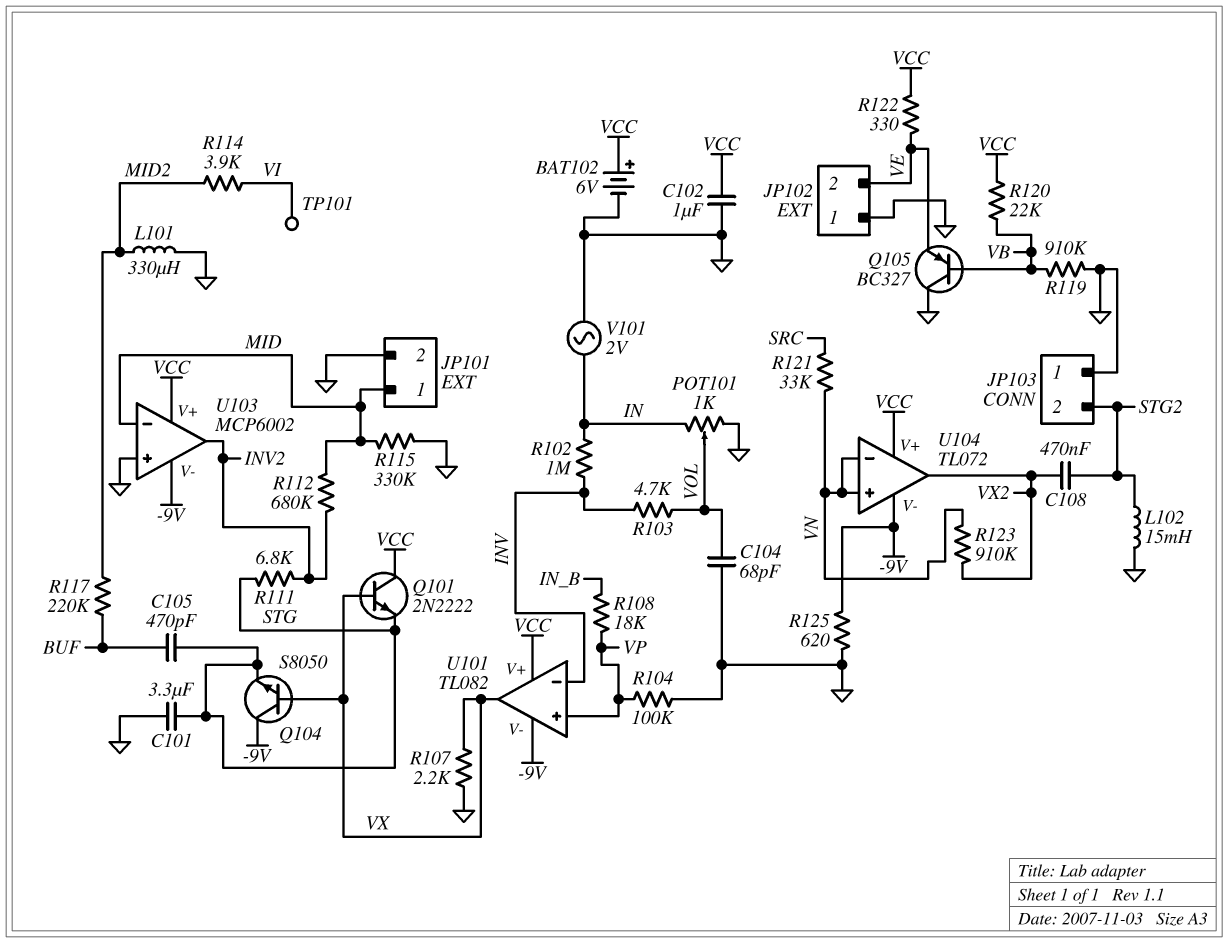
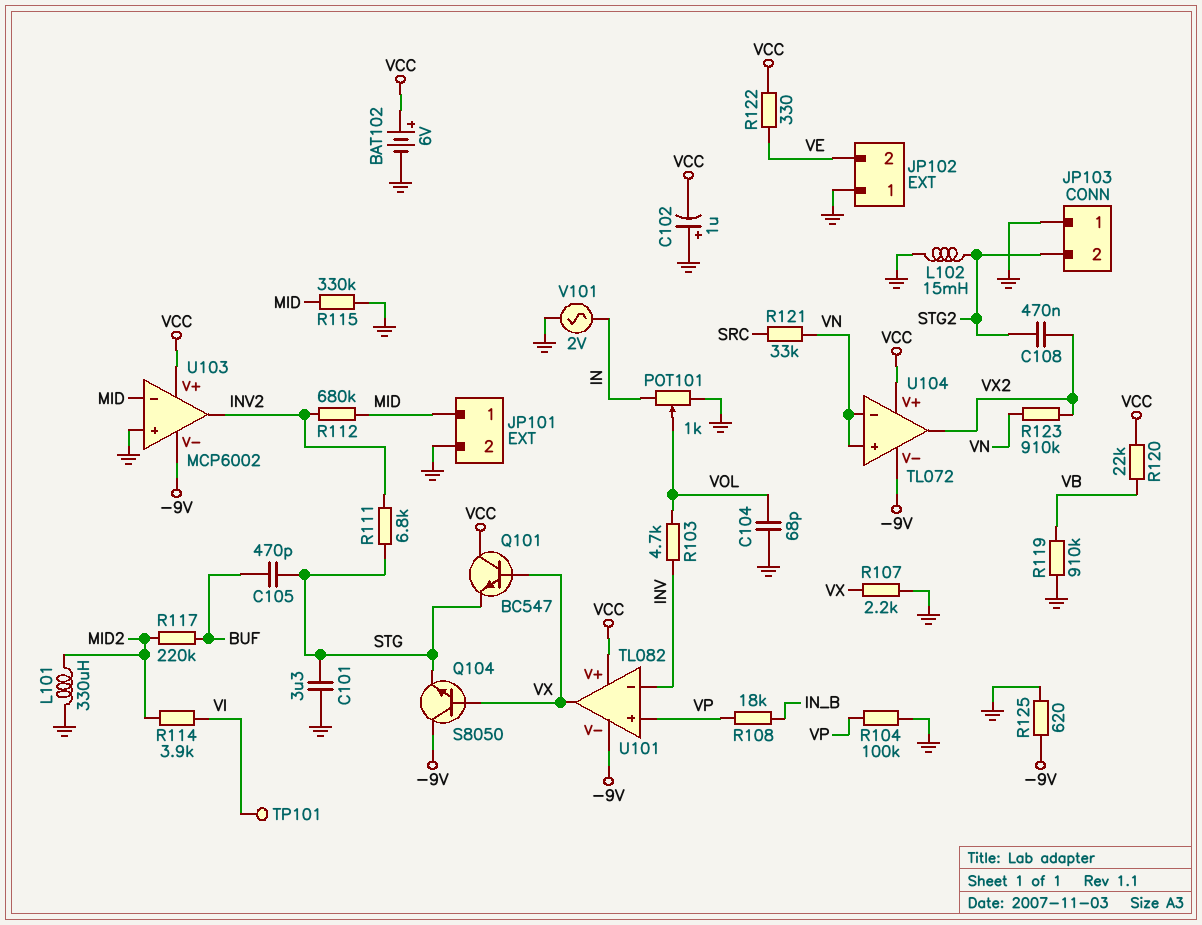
C102: 1uF (GND, VCC) -> 1uF (plus GND, minus VCC)
Q101: NPN 2N2222 (B VX, C VCC, E STG) -> NPN BC547 (B VX, C VCC, E STG)
Q105: PNP BC327 (B VB, C GND, E VE) -> none
R102: 1M (IN, INV) -> none

